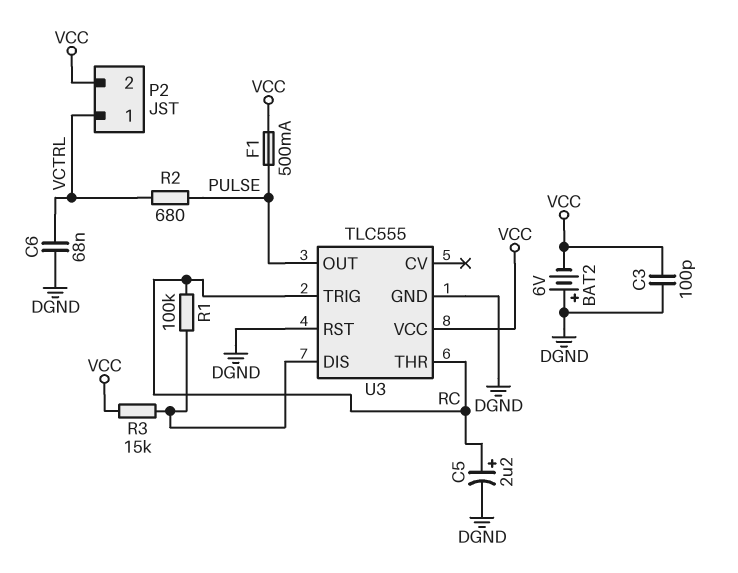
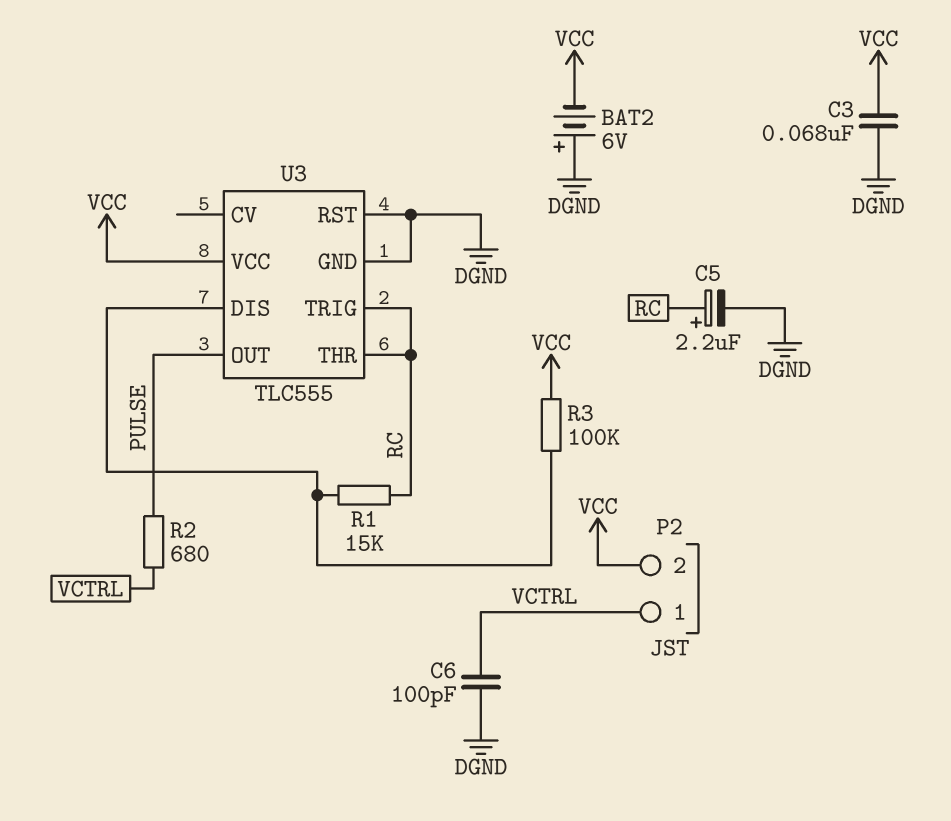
C3: 100pF (DGND, VCC) -> 68nF (DGND, VCC)
C6: 68nF (DGND, VCTRL) -> 100pF (DGND, VCTRL)
F1: 500mA (PULSE, VCC) -> none
R1: 100k (RC, U3/DIS) -> 15k (RC, U3/DIS)
R3: 15k (U3/DIS, VCC) -> 100k (U3/DIS, VCC)

